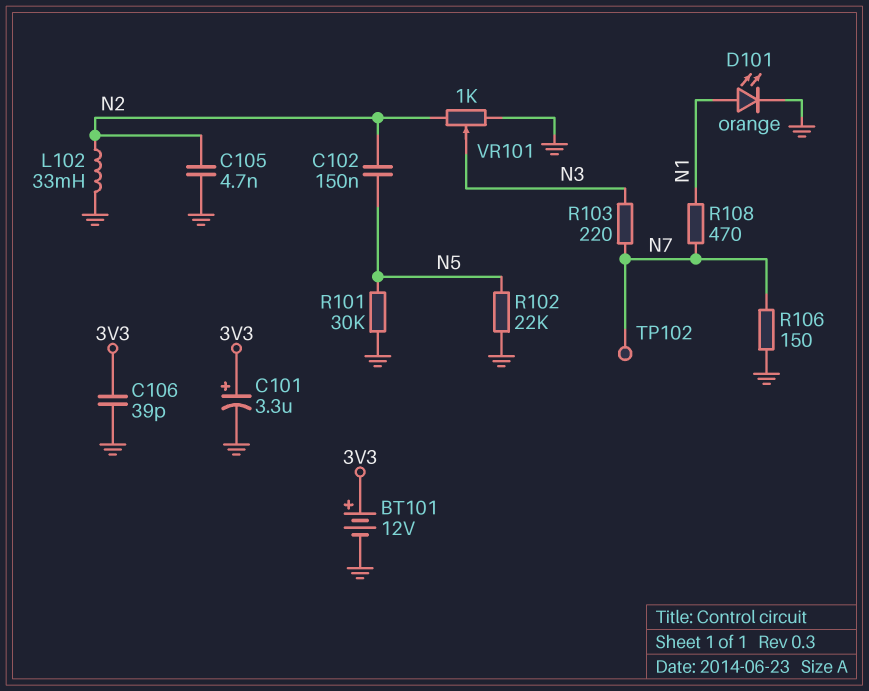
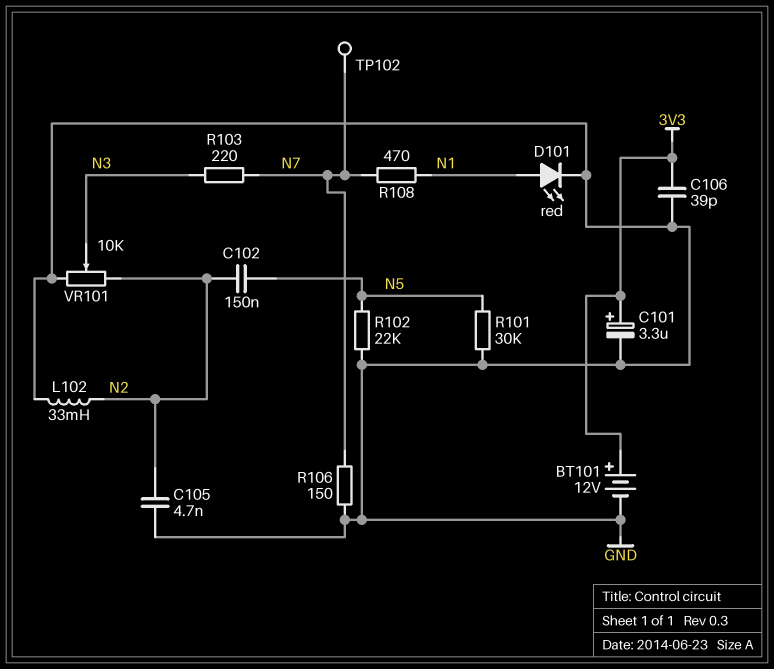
D101: LED orange (A N1, K GND) -> LED red (A N1, K GND)
VR101: 1k (GND, N2, wiper N3) -> 10k (GND, N2, wiper N3)

